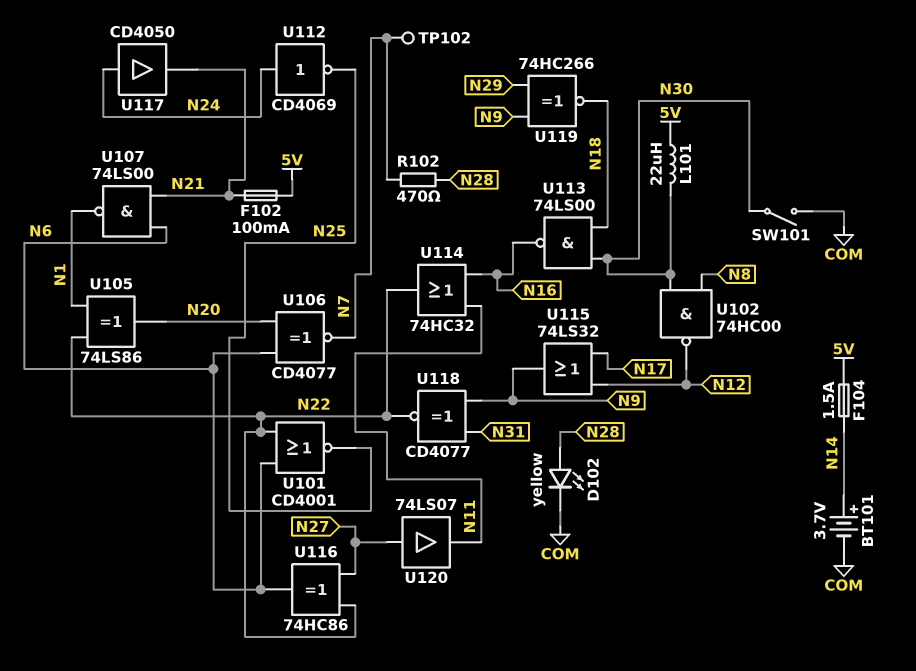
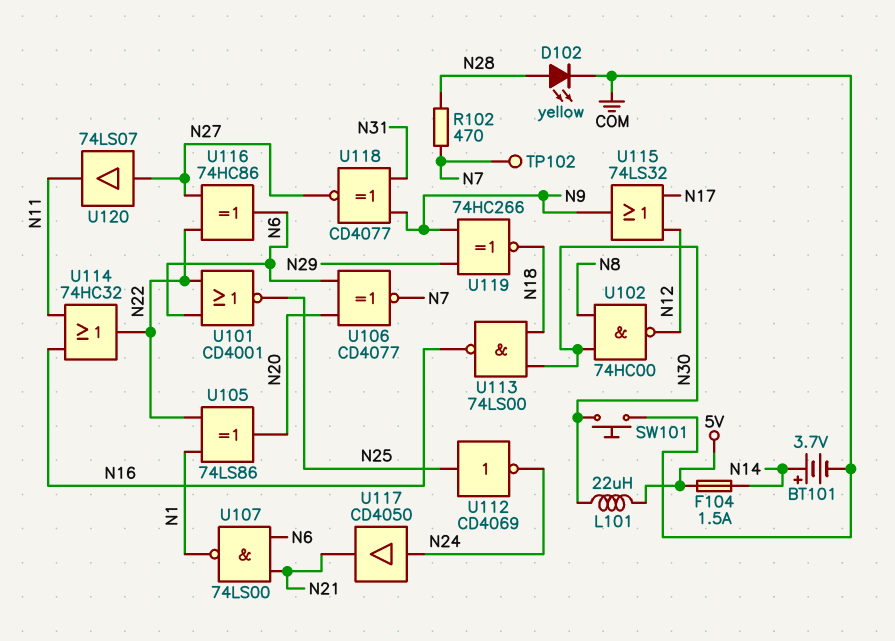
F102: 100mA (5V, N21) -> none
SW101: switch (COM, N30) -> button (COM, N30)
U112: NOT CD4069 (in N24, out N25) -> NOT CD4069 (in N25, out N24)
U118: XNOR CD4077 (in N9, in N31, out N22) -> XNOR CD4077 (in N9, in N31, out N27)

